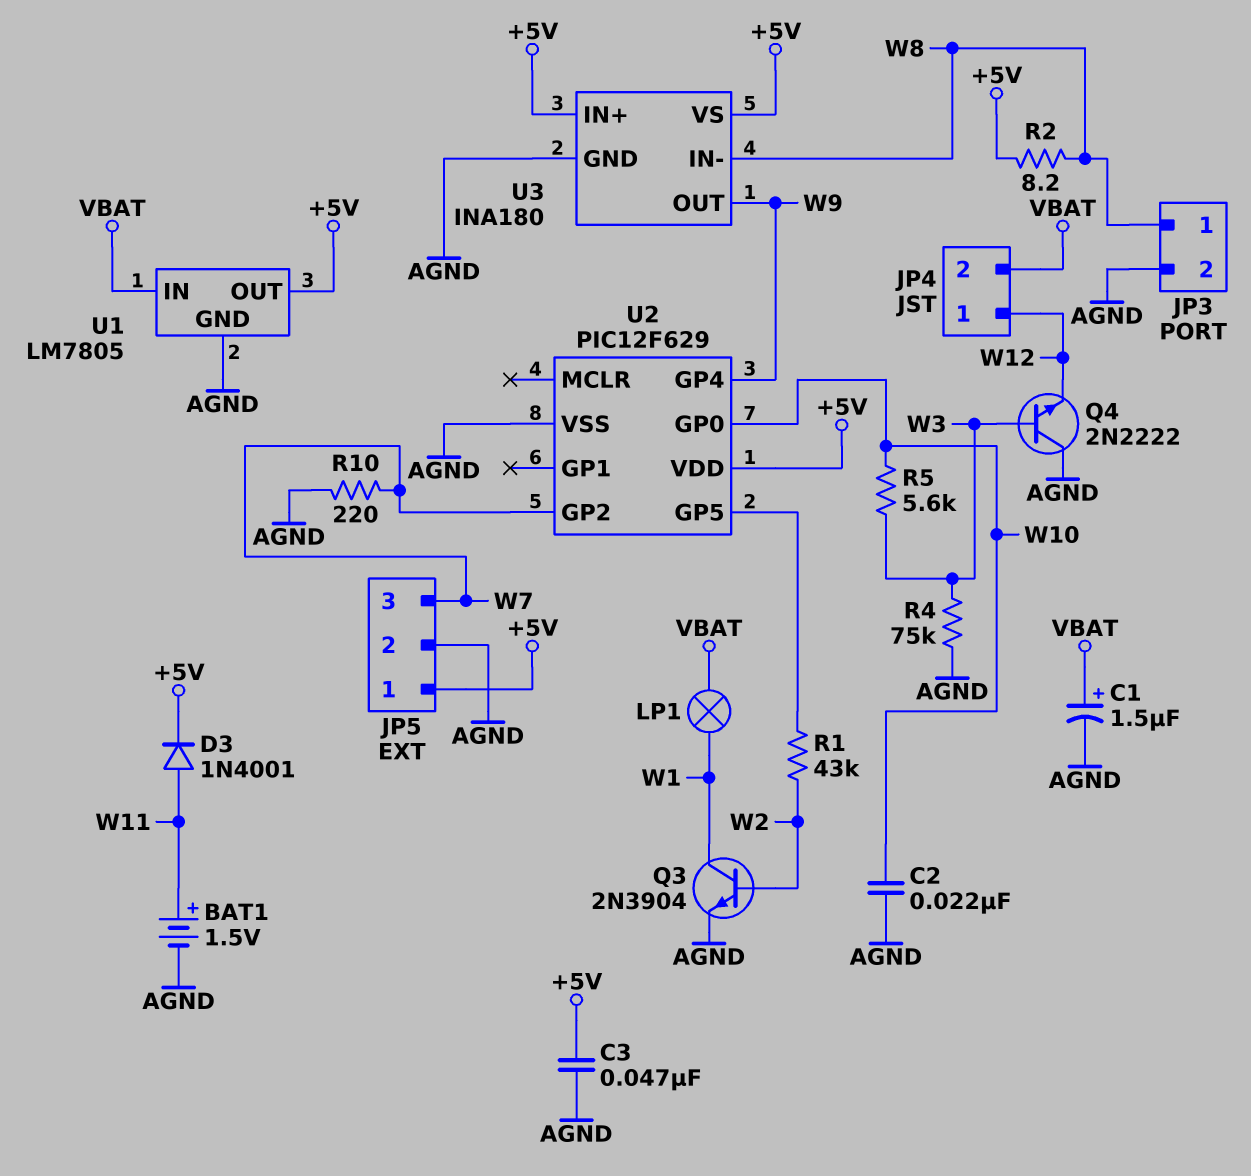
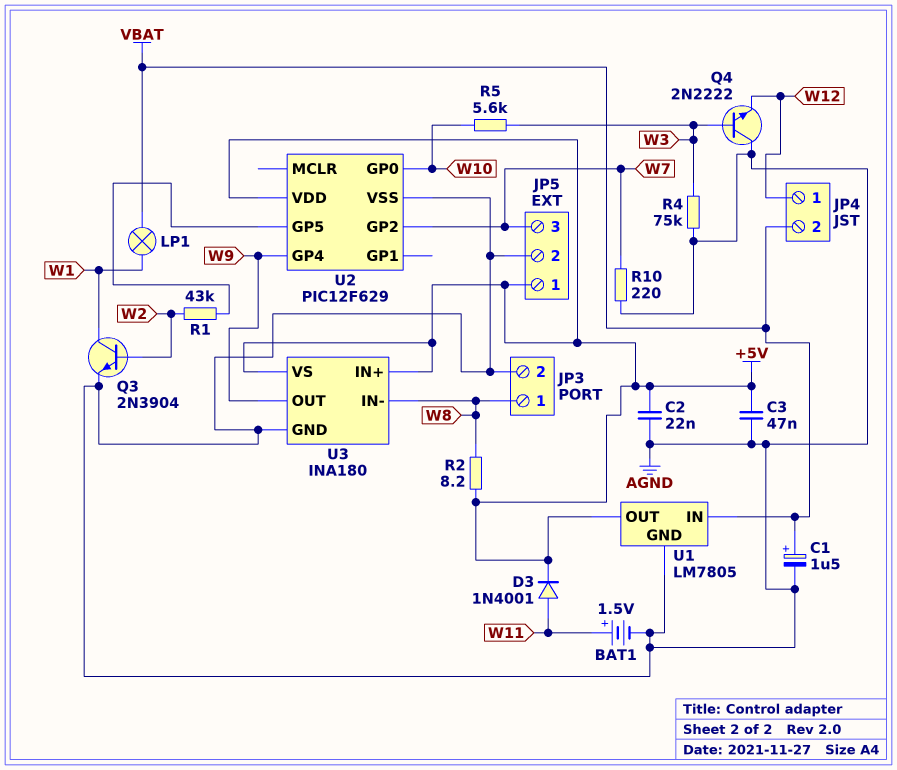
C2: 22nF (AGND, W10) -> 22nF (+5V, AGND)

